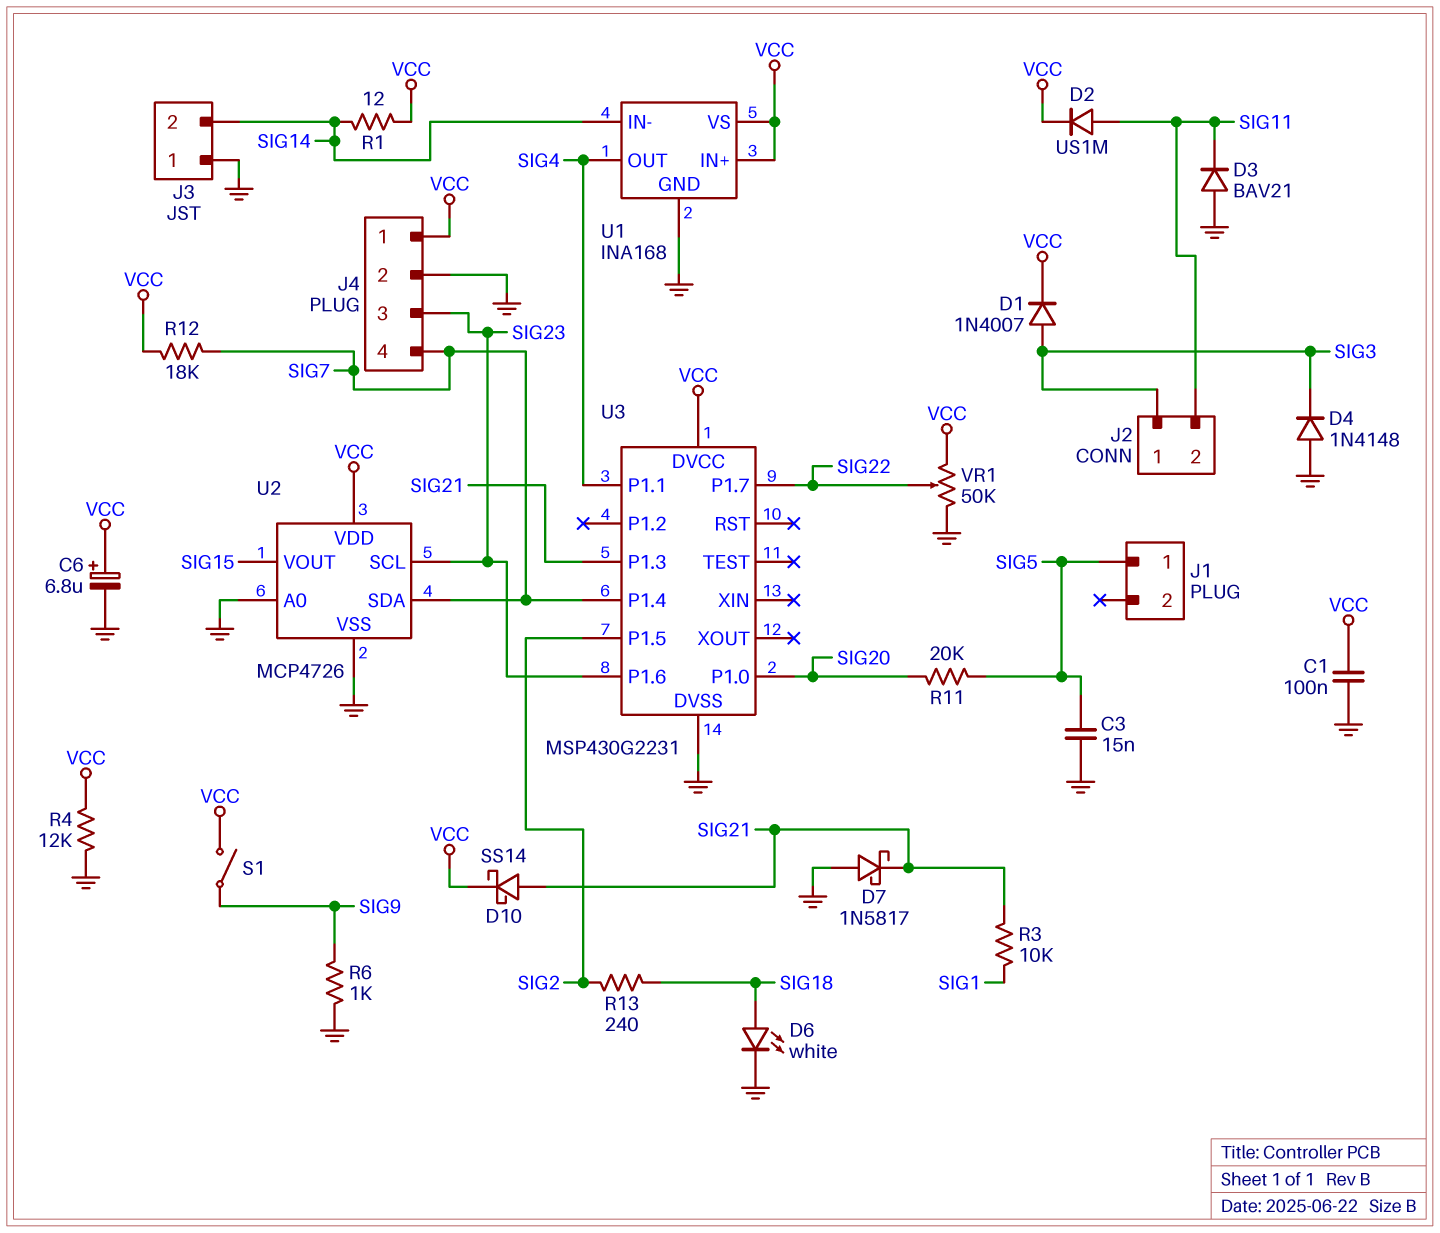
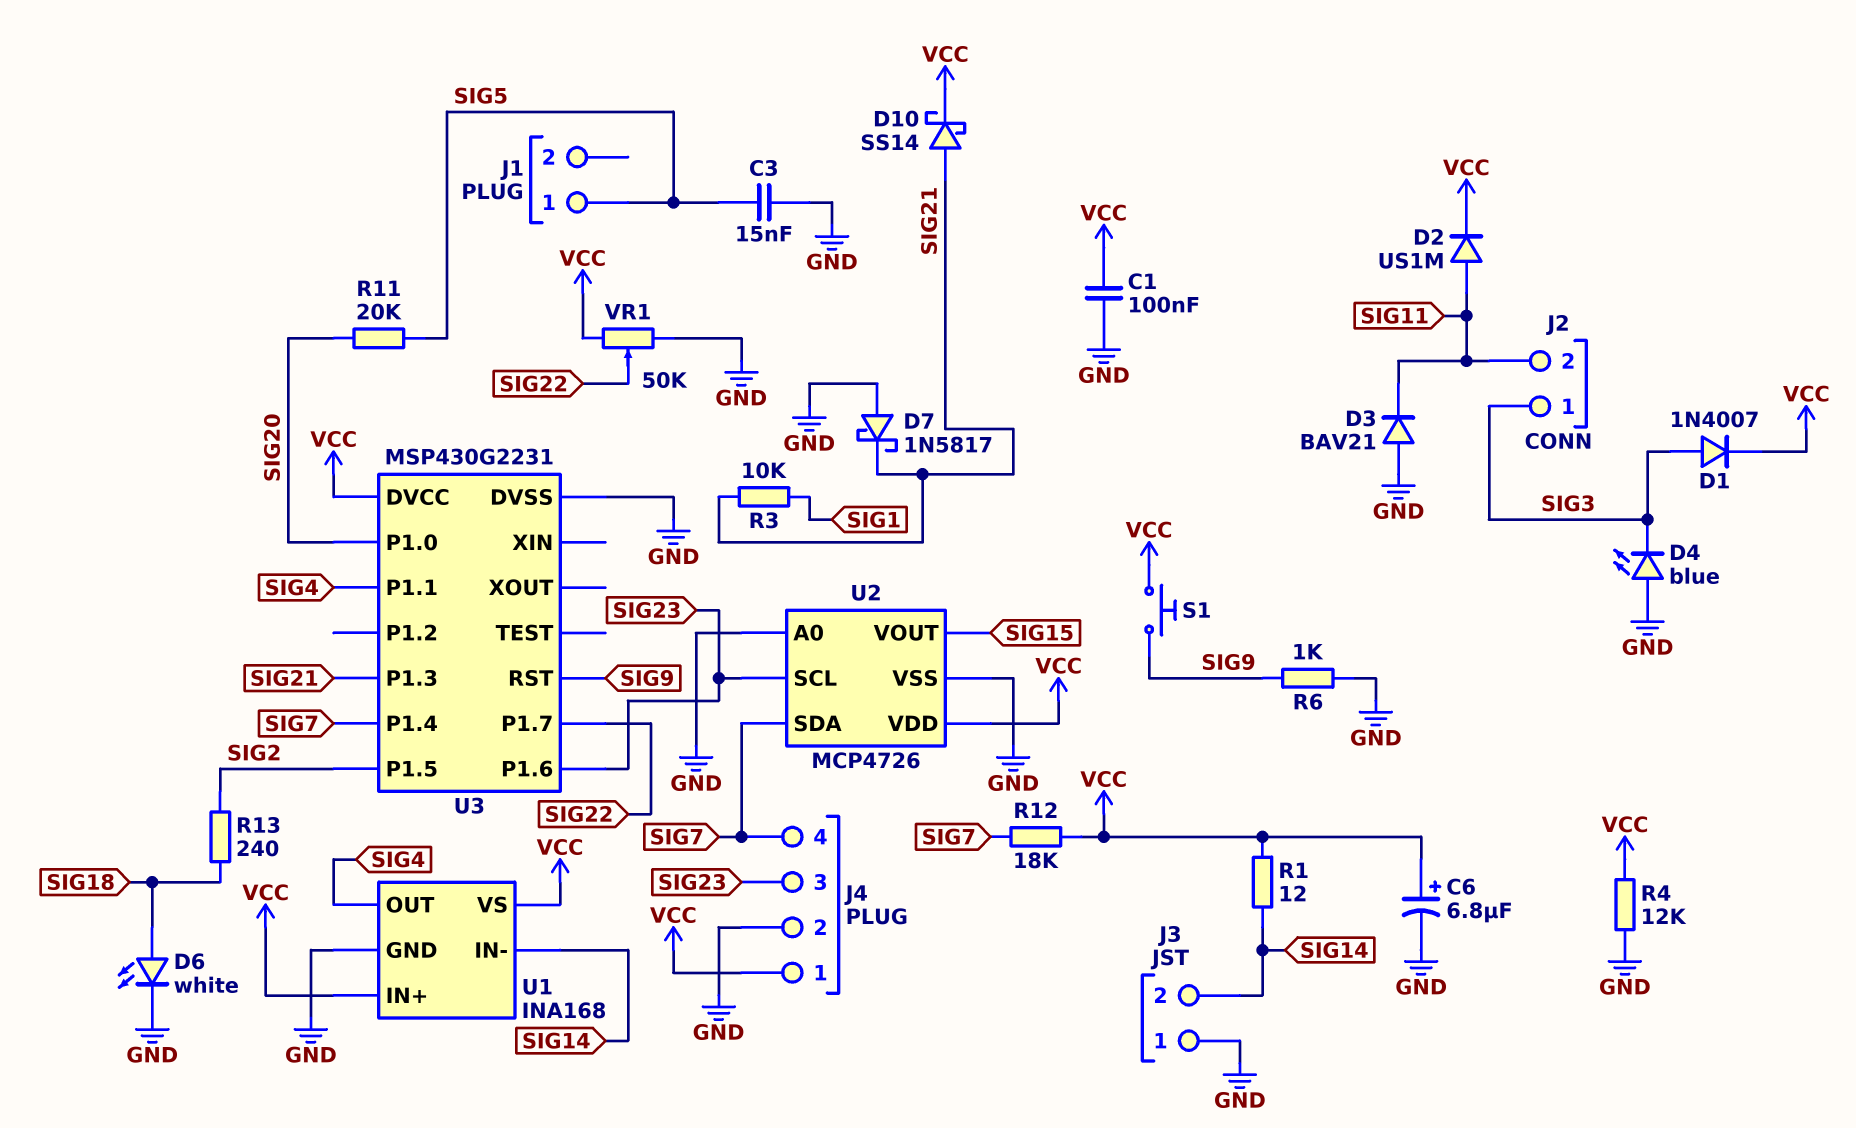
D4: diode 1N4148 (A GND, K SIG3) -> LED blue (A GND, K SIG3)
S1: switch (SIG9, VCC) -> button (SIG9, VCC)
U3 pin RST: none -> SIG9

